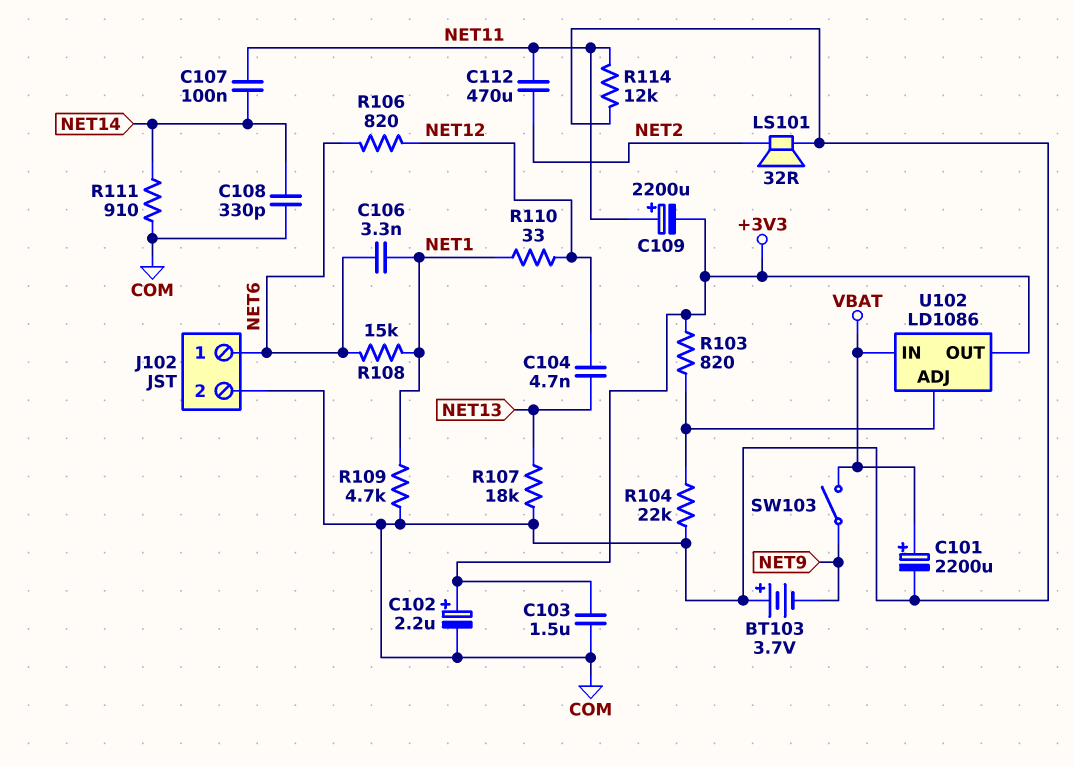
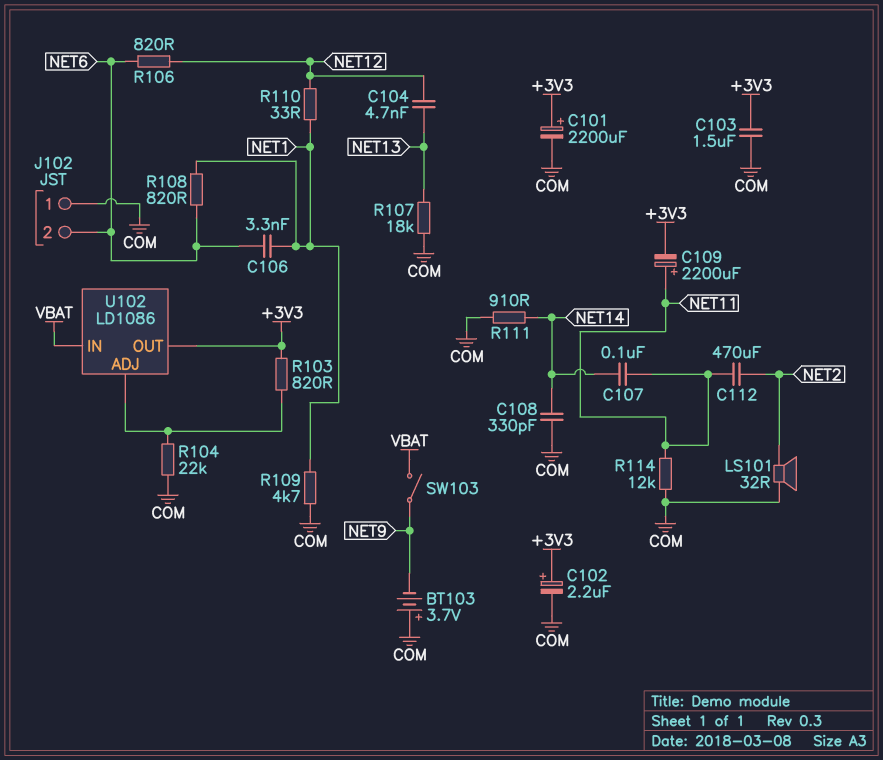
C101: 2200uF (plus VBAT, minus COM) -> 2200uF (plus +3V3, minus COM)
J102 pin 1: NET6 -> COM
J102 pin 2: COM -> NET6
R108: 15k (NET1, NET6) -> 820 (NET1, NET6)

